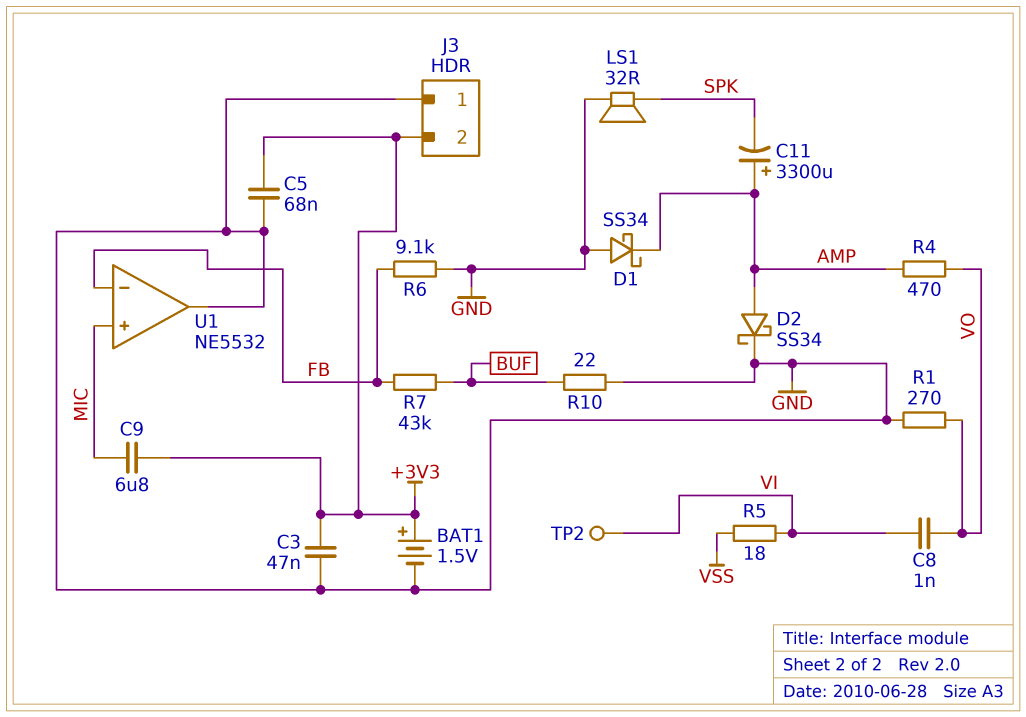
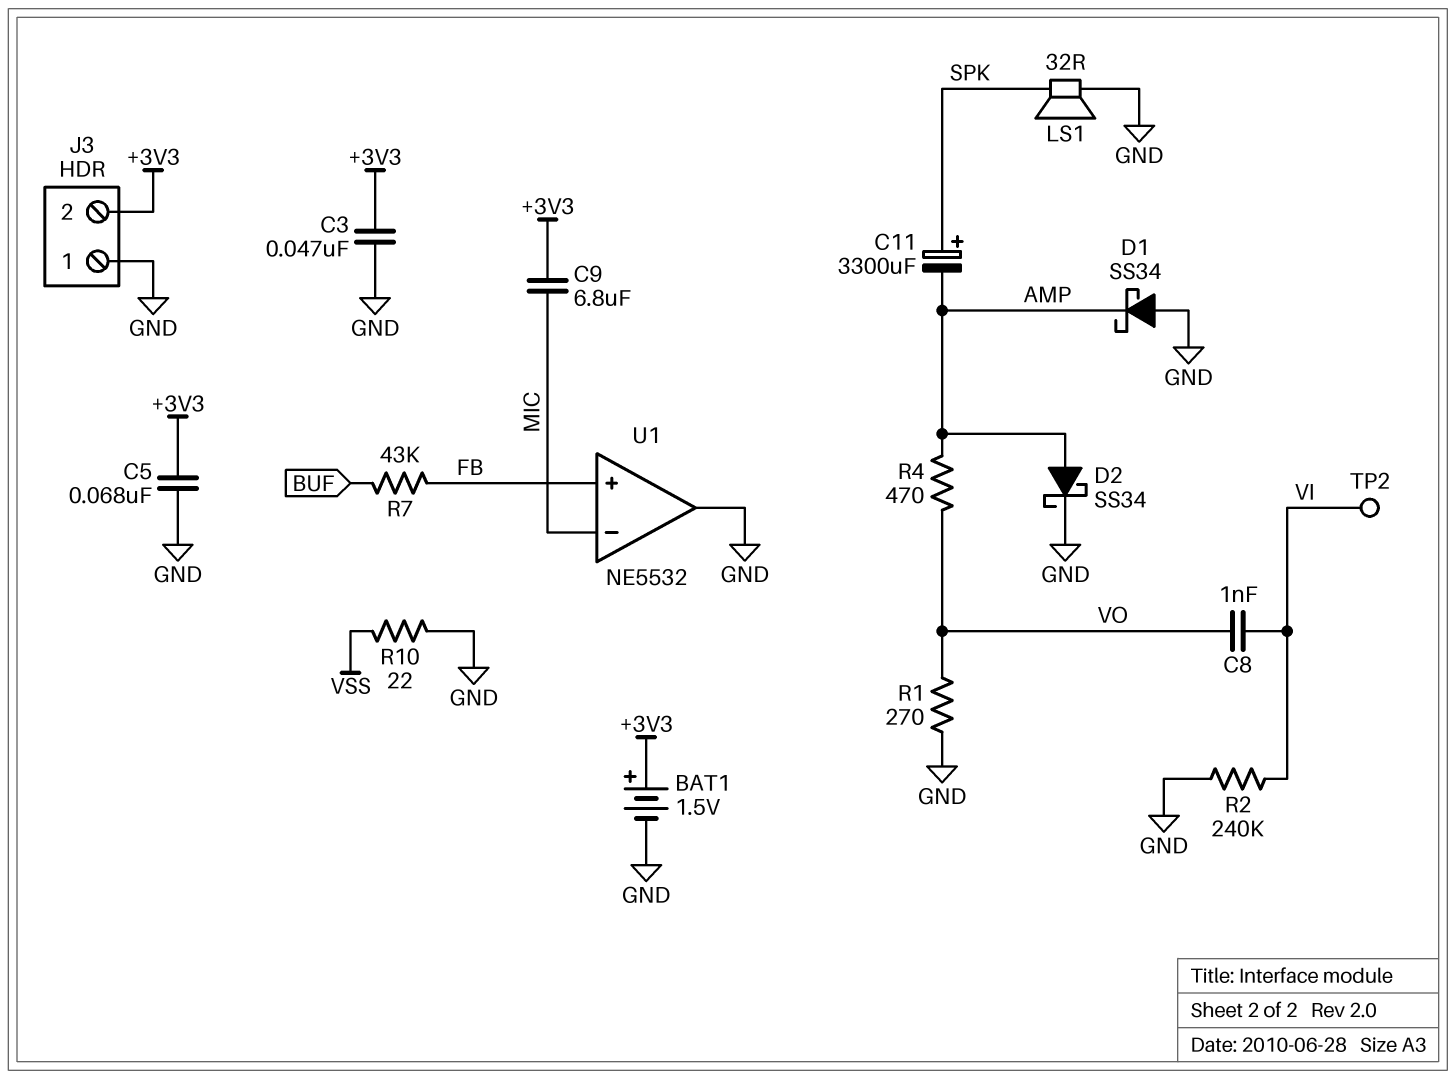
C11: 3300uF (plus AMP, minus SPK) -> 3300uF (plus SPK, minus AMP)
R2: none -> 240k (GND, VI)
R5: 18 (VI, VSS) -> none
R6: 9.1k (FB, GND) -> none
R10: 22 (BUF, GND) -> 22 (GND, VSS)
U1 pin in+: MIC -> FB
U1 pin in-: FB -> MIC

